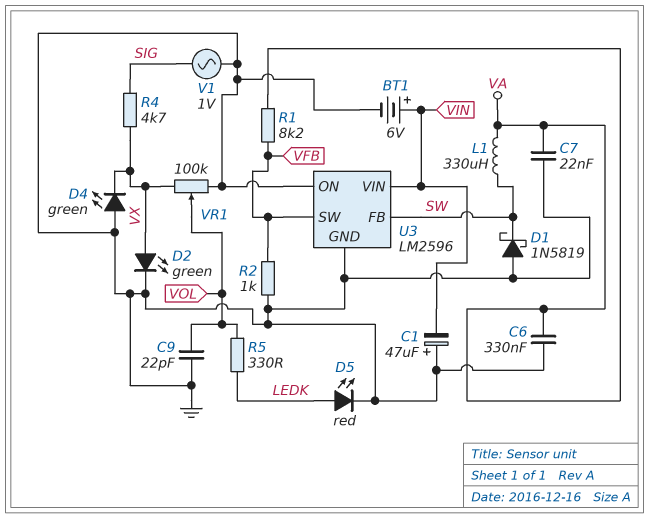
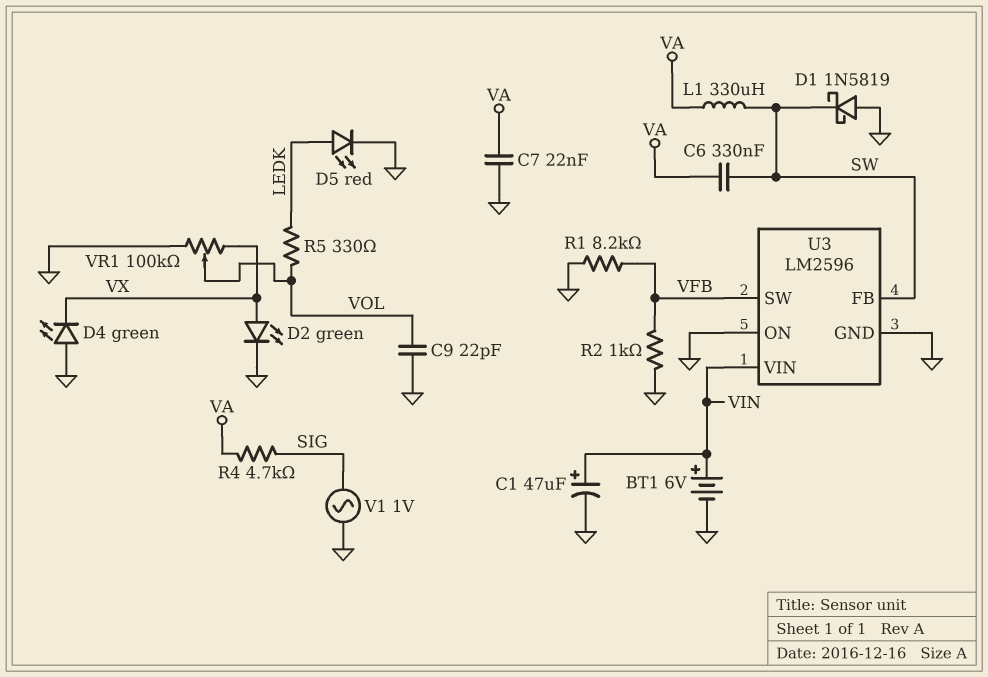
C1: 47uF (plus GND, minus VIN) -> 47uF (plus VIN, minus GND)
C6: 330nF (GND, VA) -> 330nF (SW, VA)
R1: 8.2k (VA, VFB) -> 8.2k (GND, VFB)
R4: 4.7k (SIG, VX) -> 4.7k (SIG, VA)

